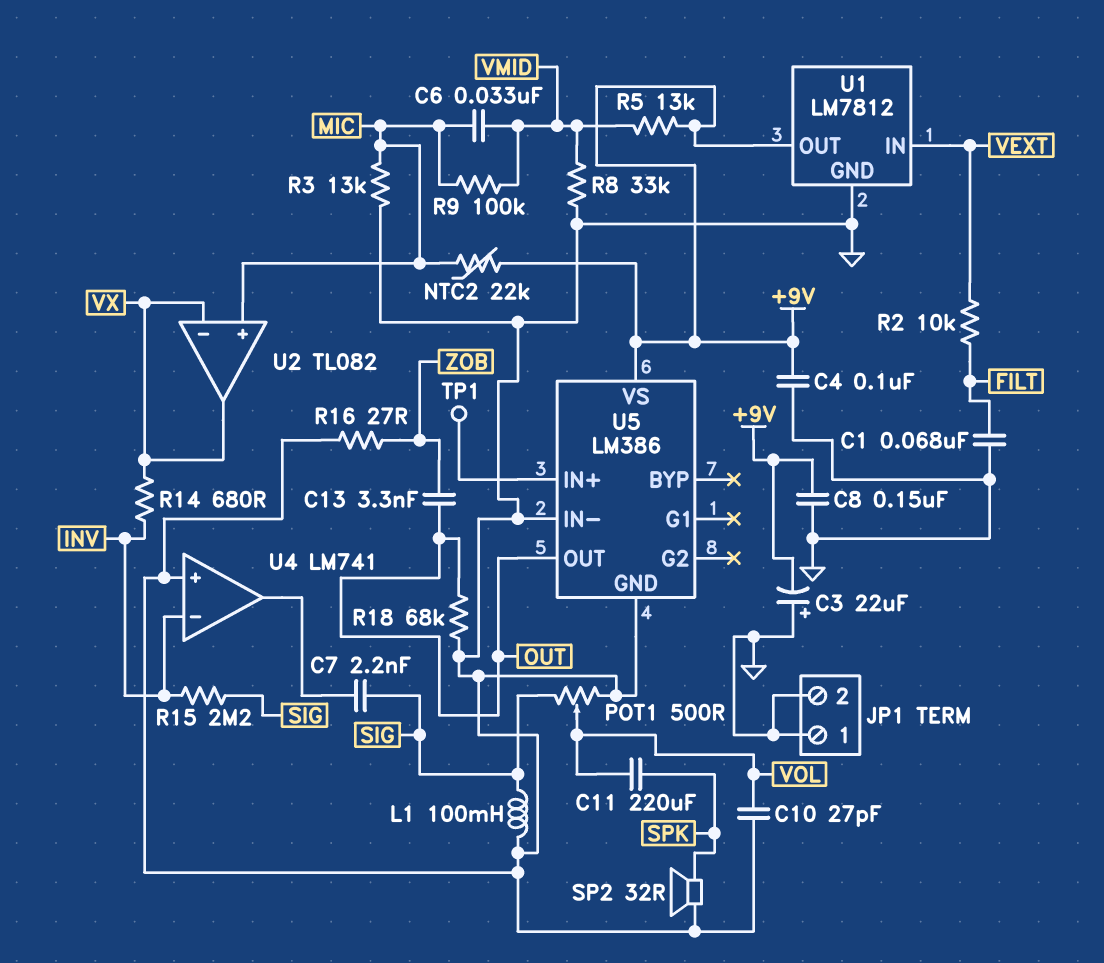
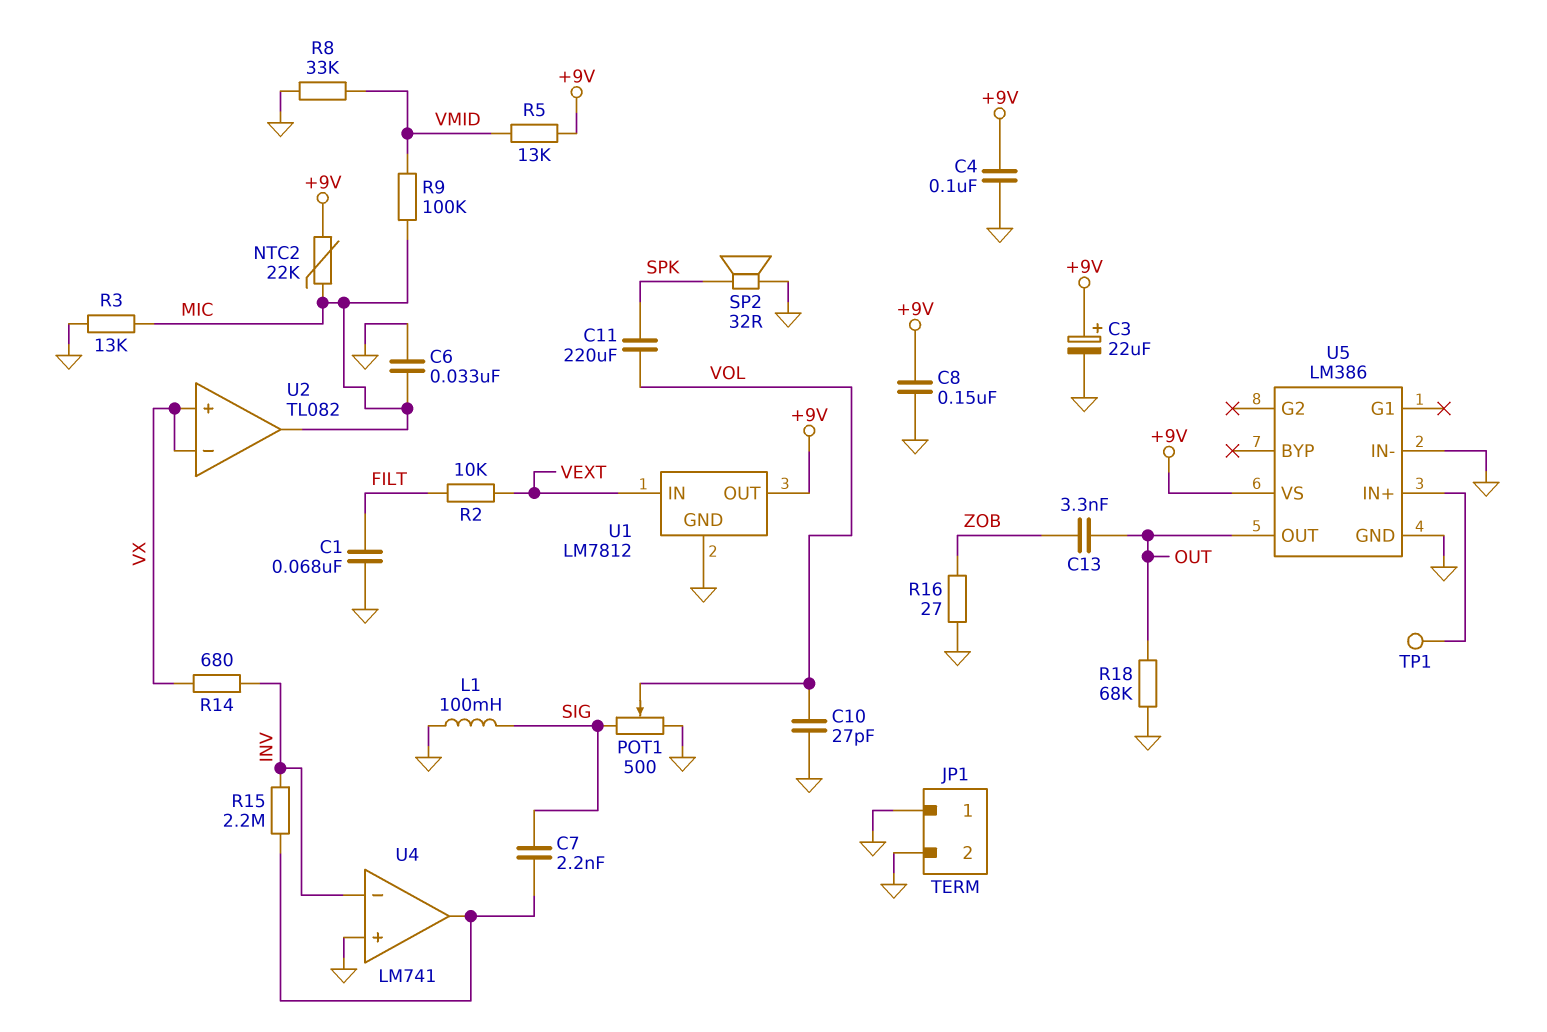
C3: 22uF (plus GND, minus +9V) -> 22uF (plus +9V, minus GND)
C6: 33nF (MIC, VMID) -> 33nF (GND, MIC)
R15: 2.2M (INV, SIG) -> 2.2M (INV, U4/out)
U2 pin in+: MIC -> VX
U2 pin out: VX -> MIC

